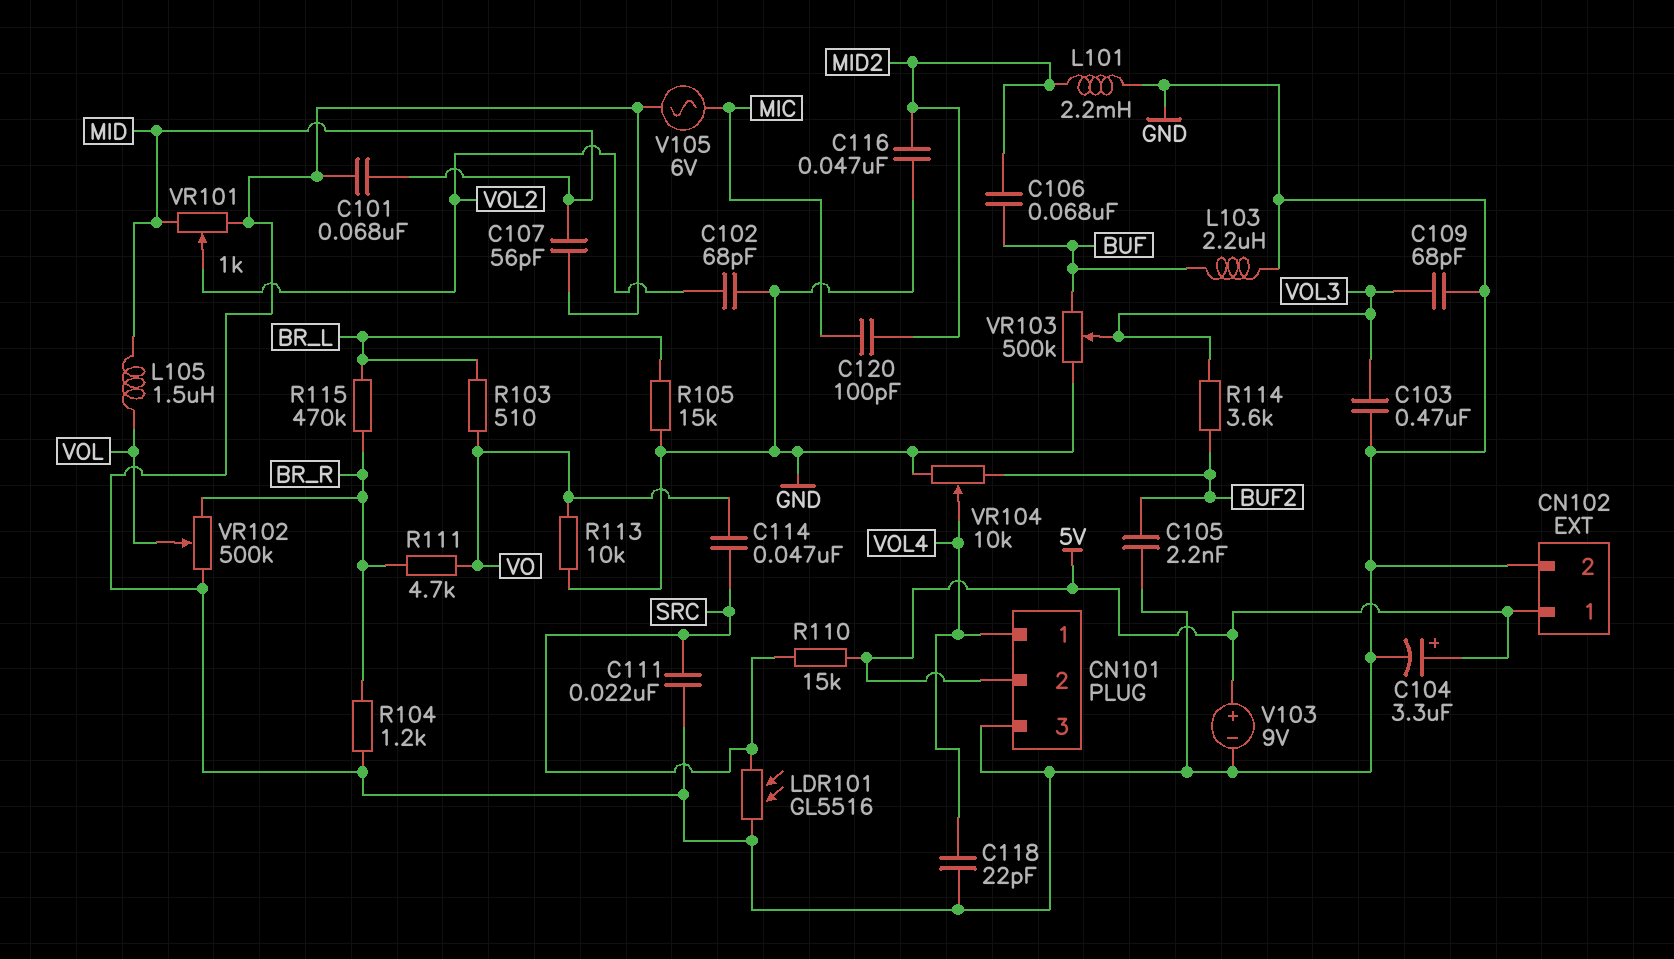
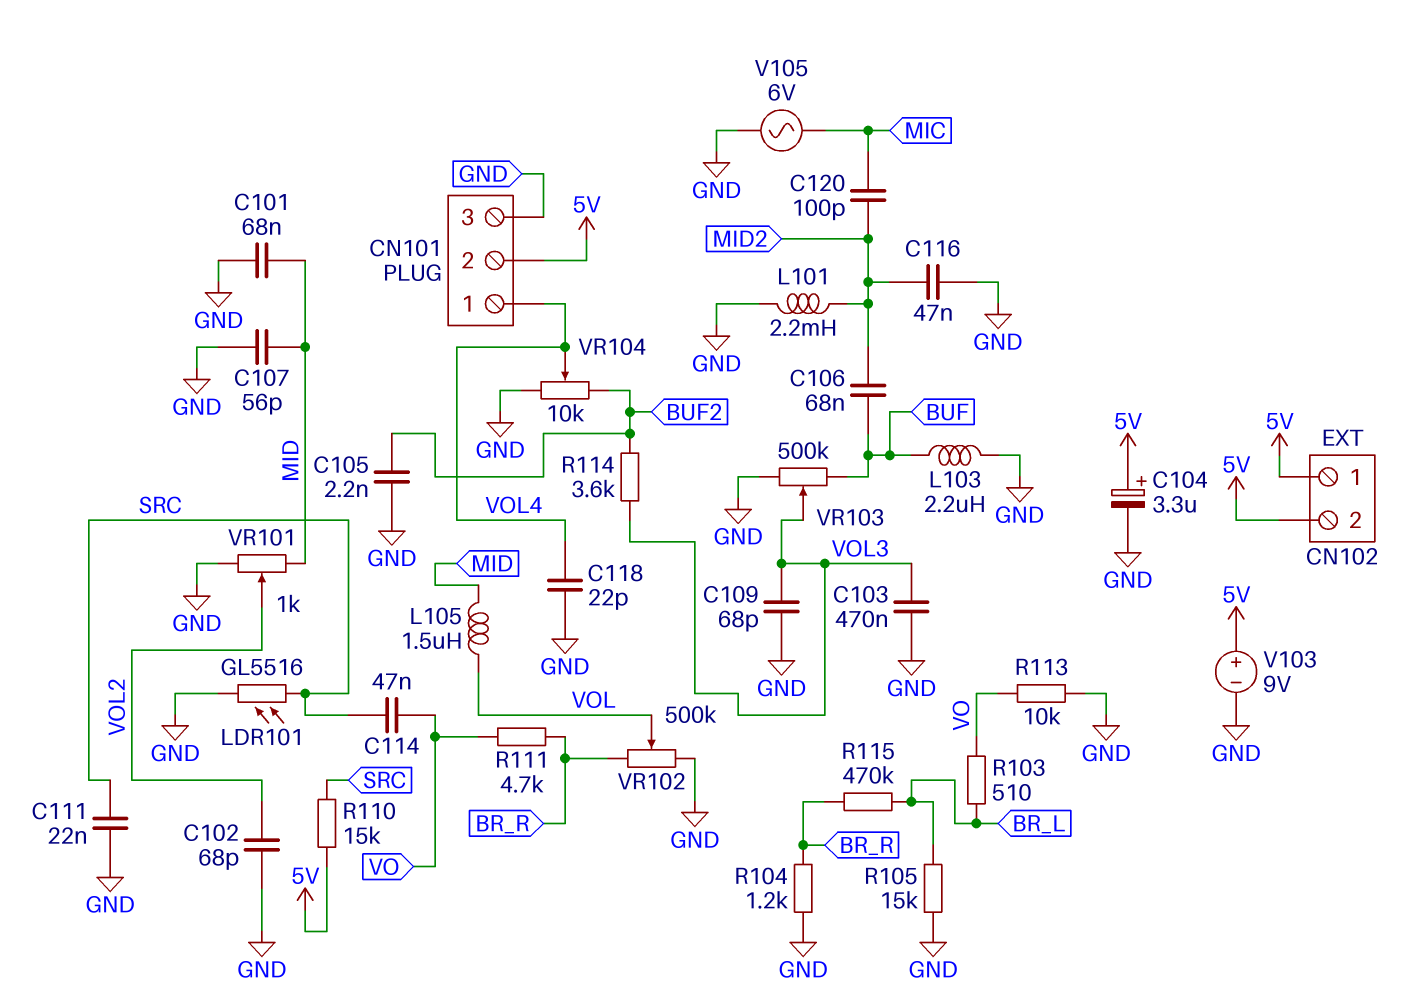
CN102 pin 2: GND -> 5V

